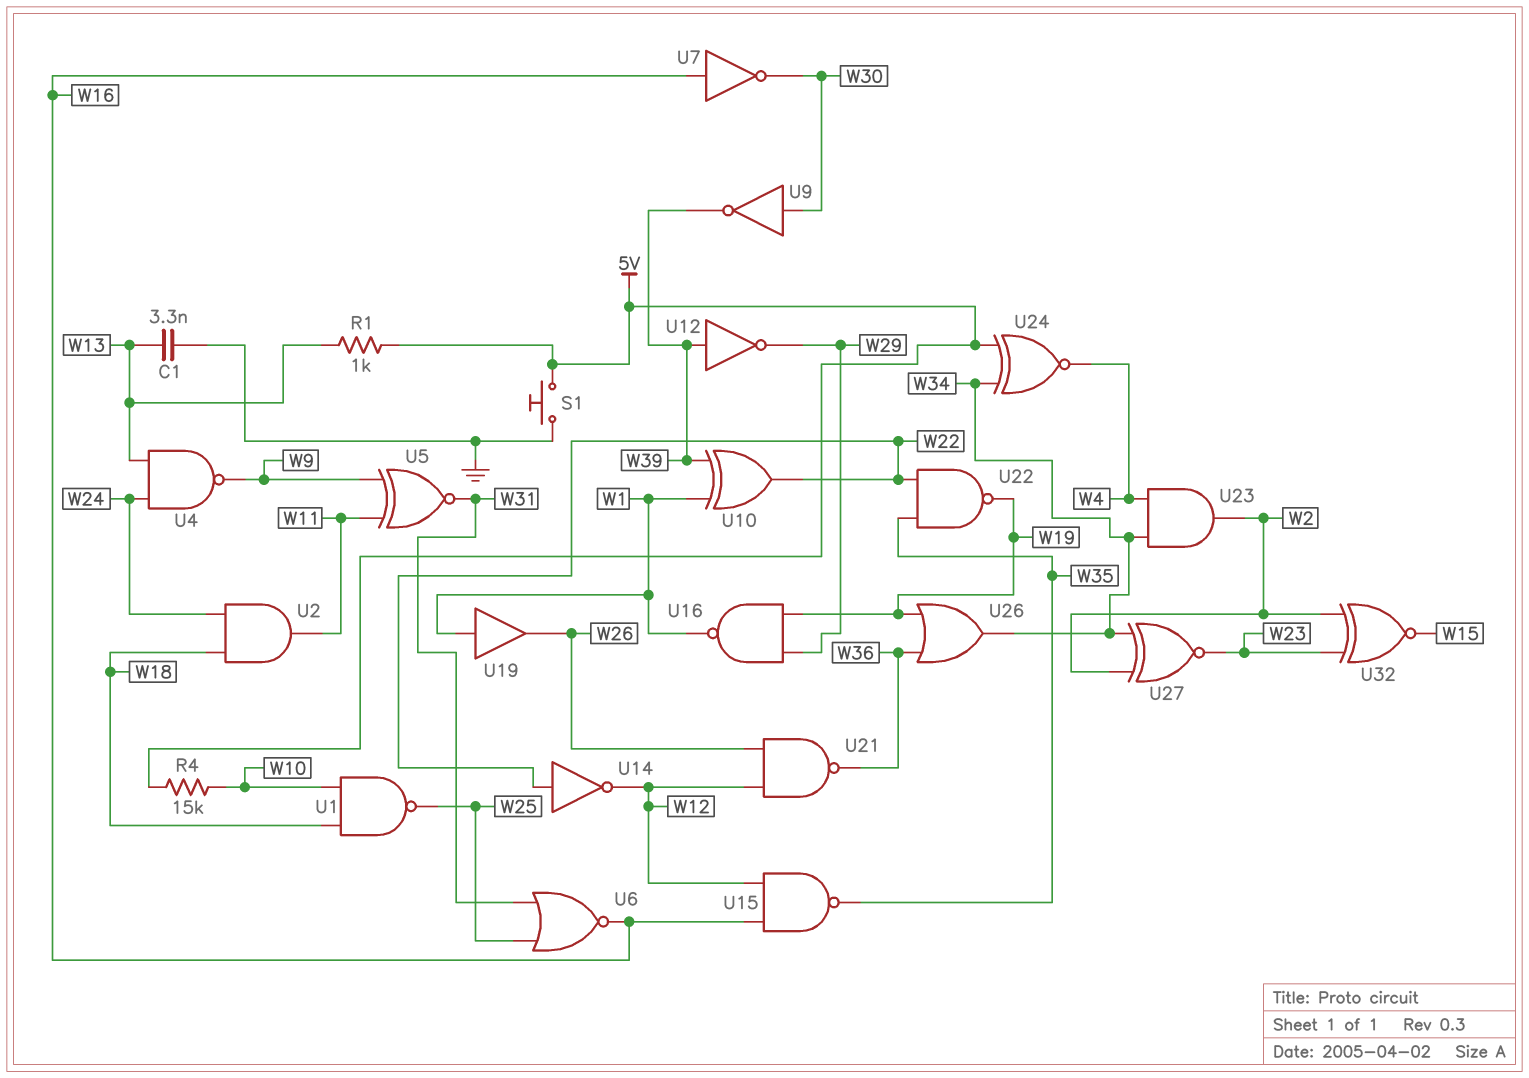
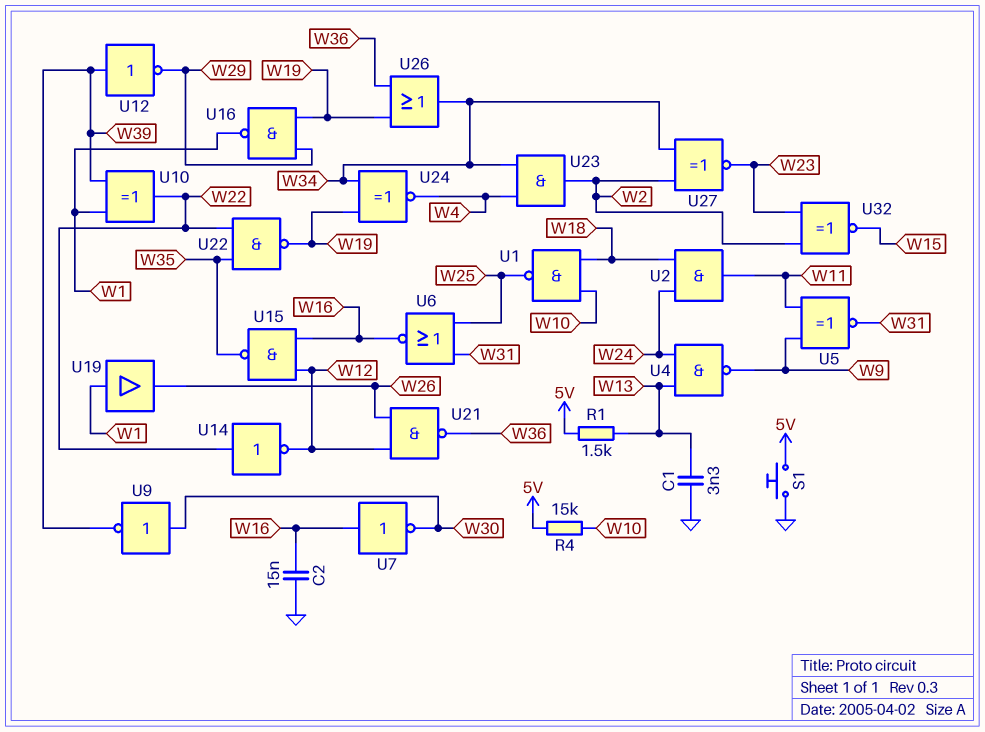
C2: none -> 15nF (GND, W16)
R1: 1k (5V, W13) -> 1.5k (5V, W13)
U24: XNOR (in 5V, in W34, out W4) -> XNOR (in W19, in W34, out W4)

